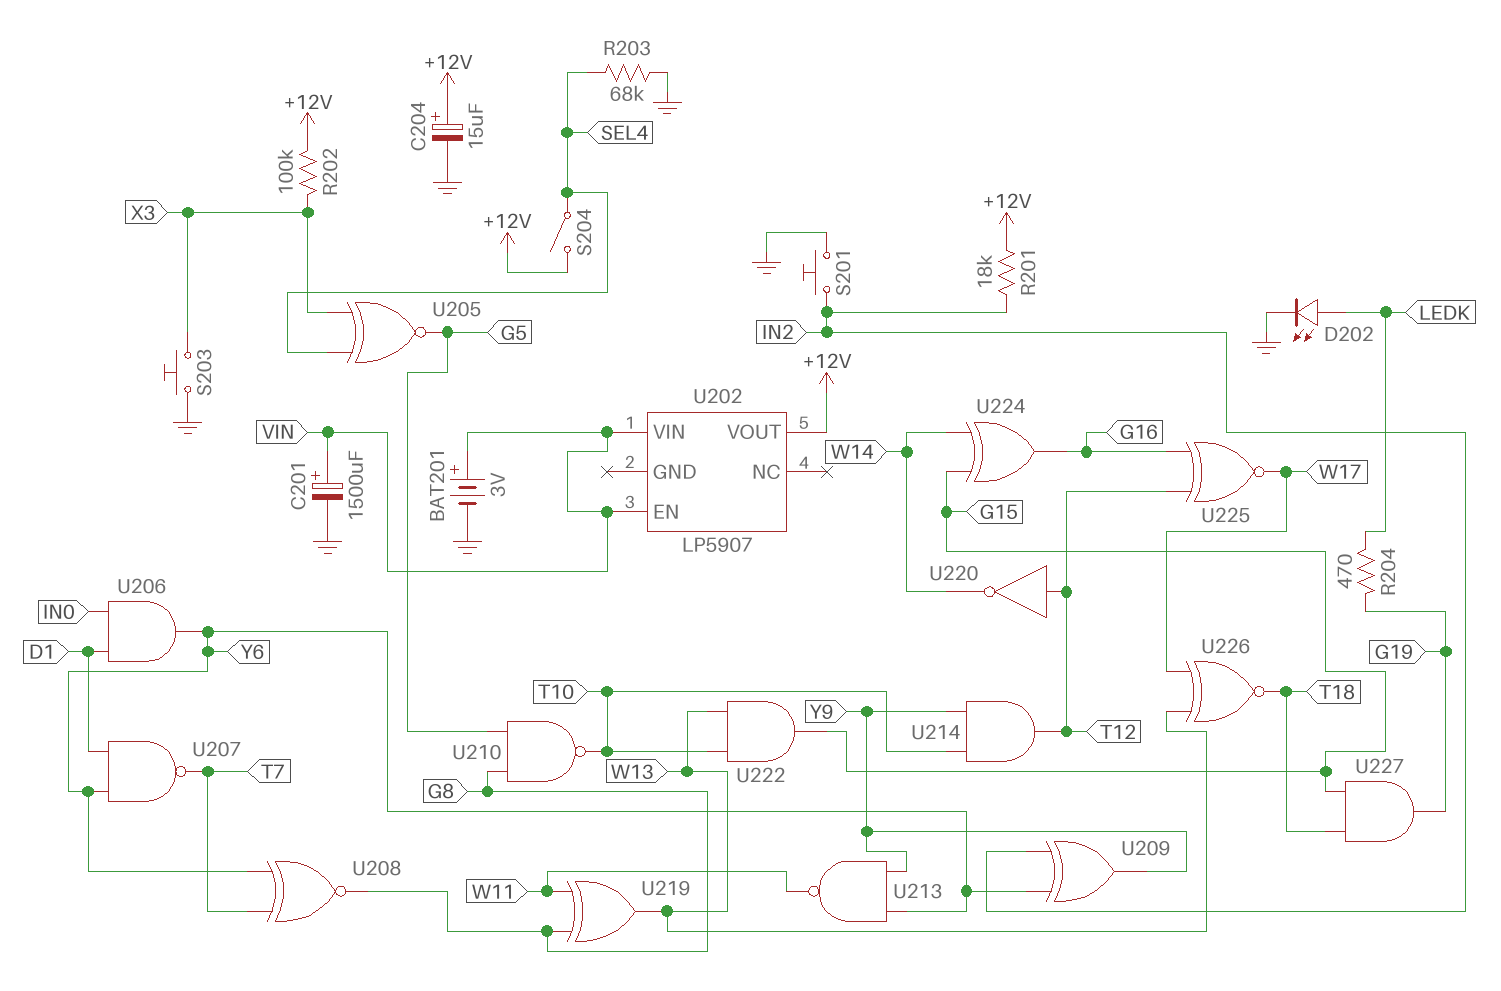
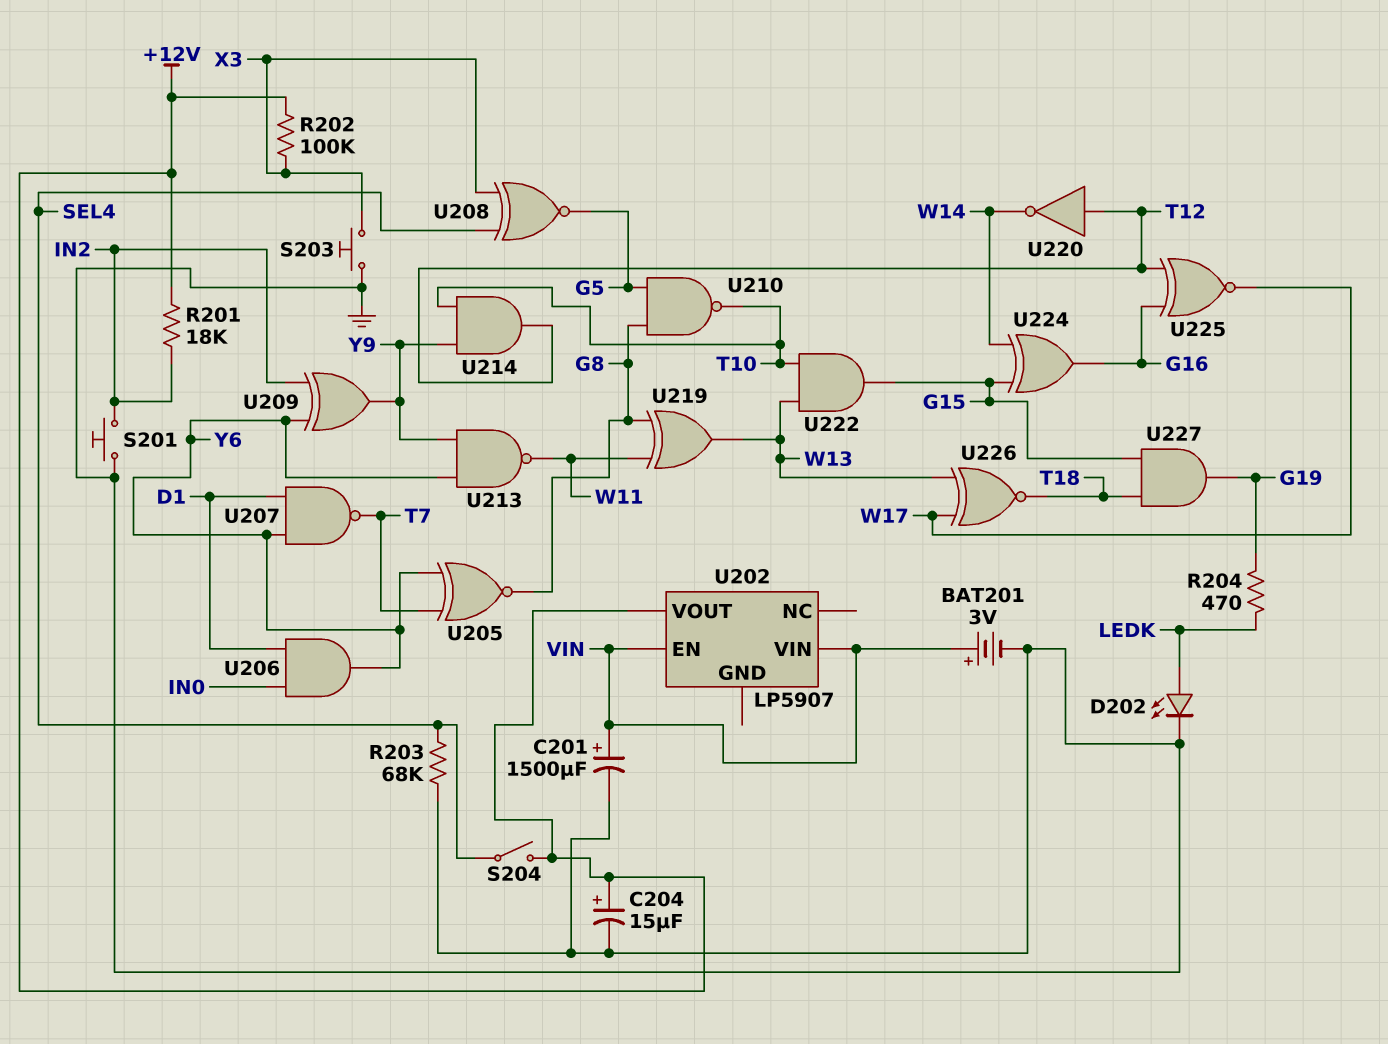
U205: XNOR (in SEL4, in X3, out G5) -> XNOR (in T7, in Y6, out G8)
U208: XNOR (in T7, in Y6, out G8) -> XNOR (in SEL4, in X3, out G5)

